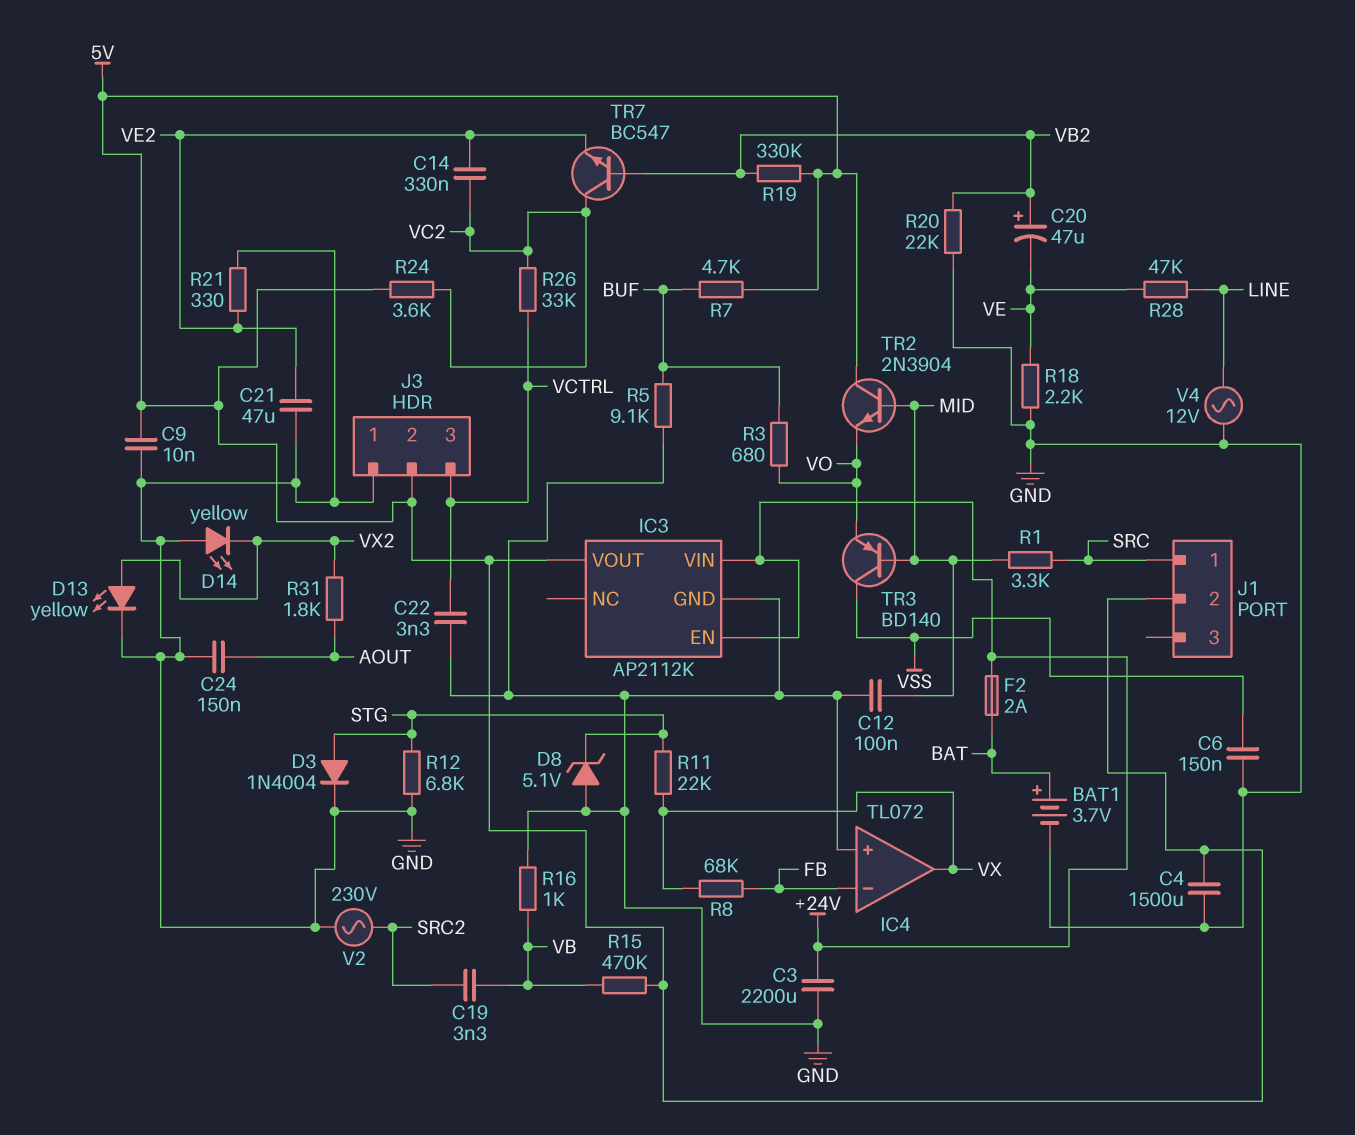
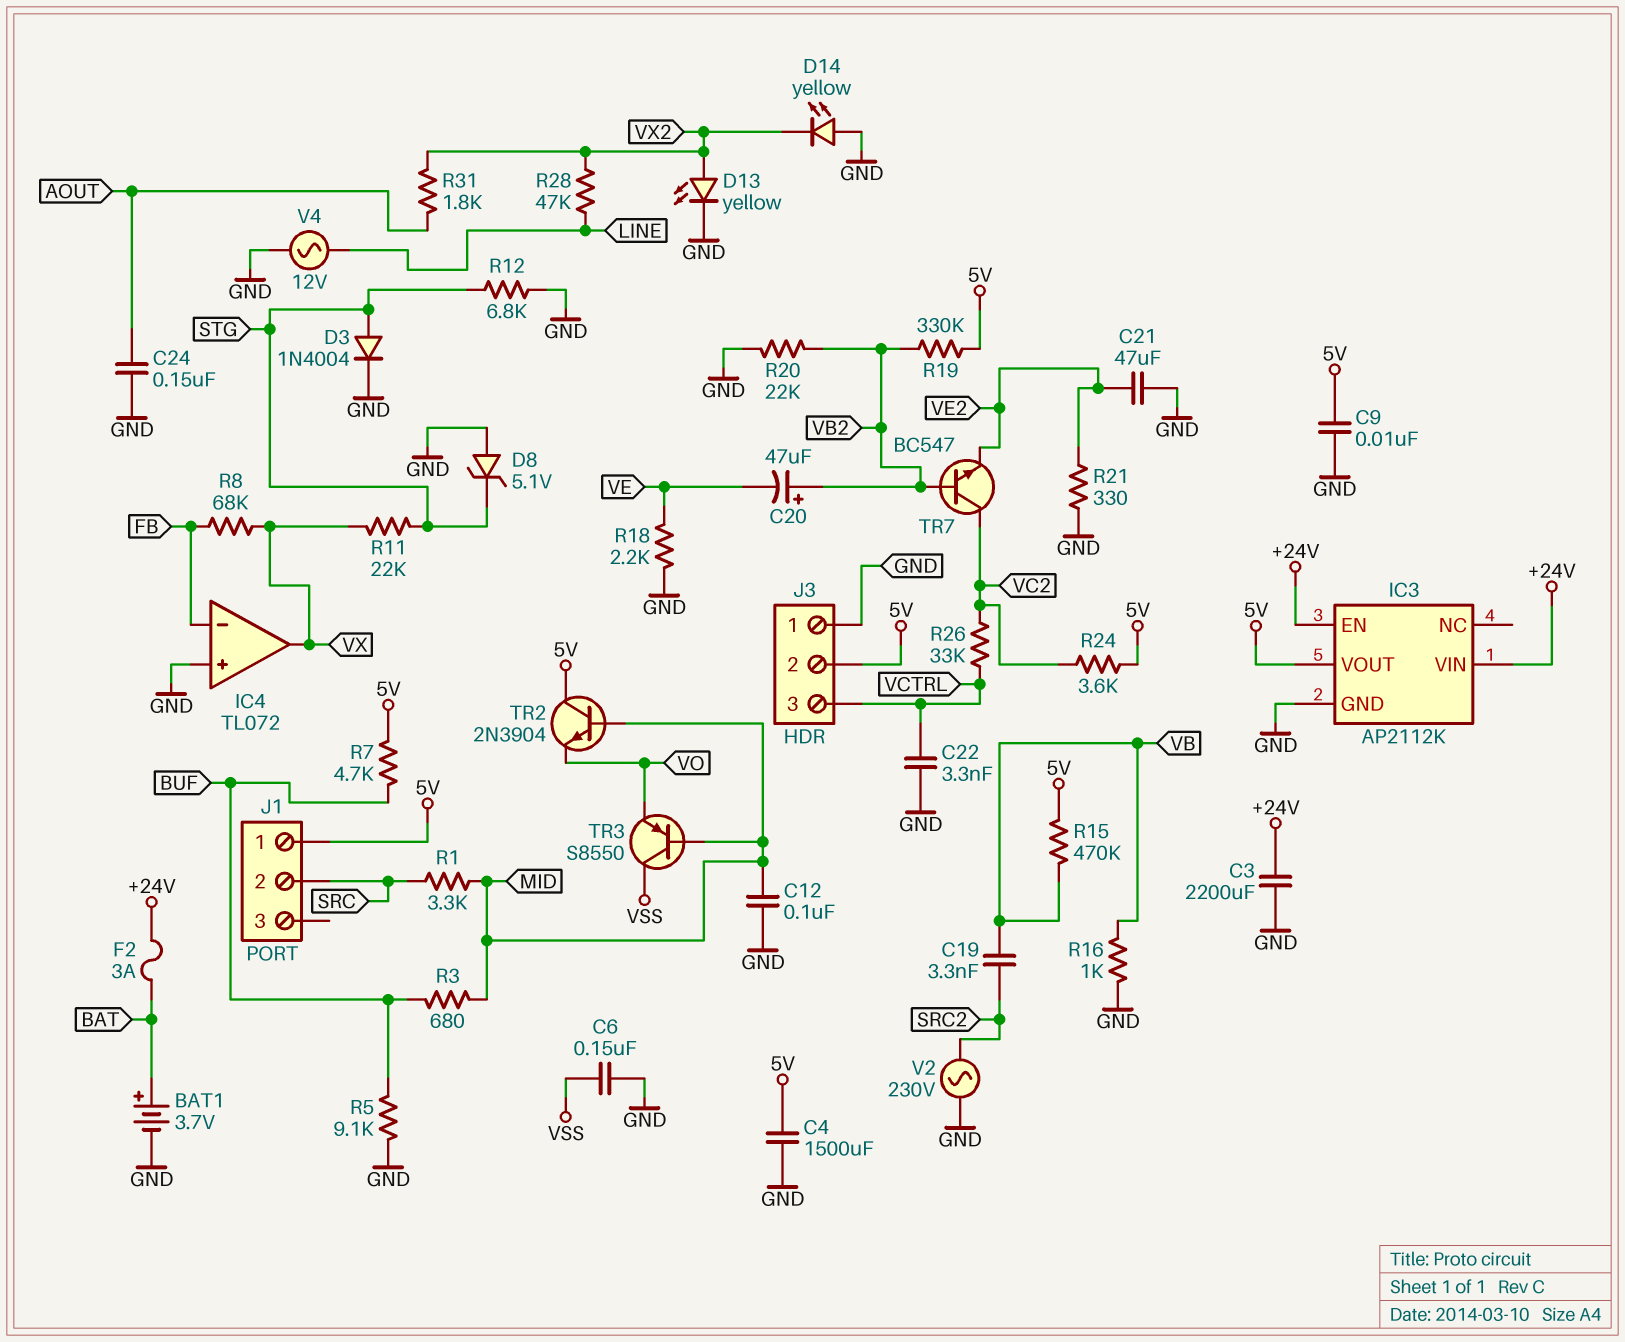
C14: 330nF (VC2, VE2) -> none
F2: 2A (+24V, BAT) -> 3A (+24V, BAT)
J1 pin 1: SRC -> 5V
J1 pin 2: 5V -> SRC
R3: 680 (BUF, VO) -> 680 (BUF, MID)
R28: 47k (LINE, VE) -> 47k (LINE, VX2)
TR3: PNP BD140 (B MID, C VSS, E VO) -> PNP S8550 (B MID, C VSS, E VO)

